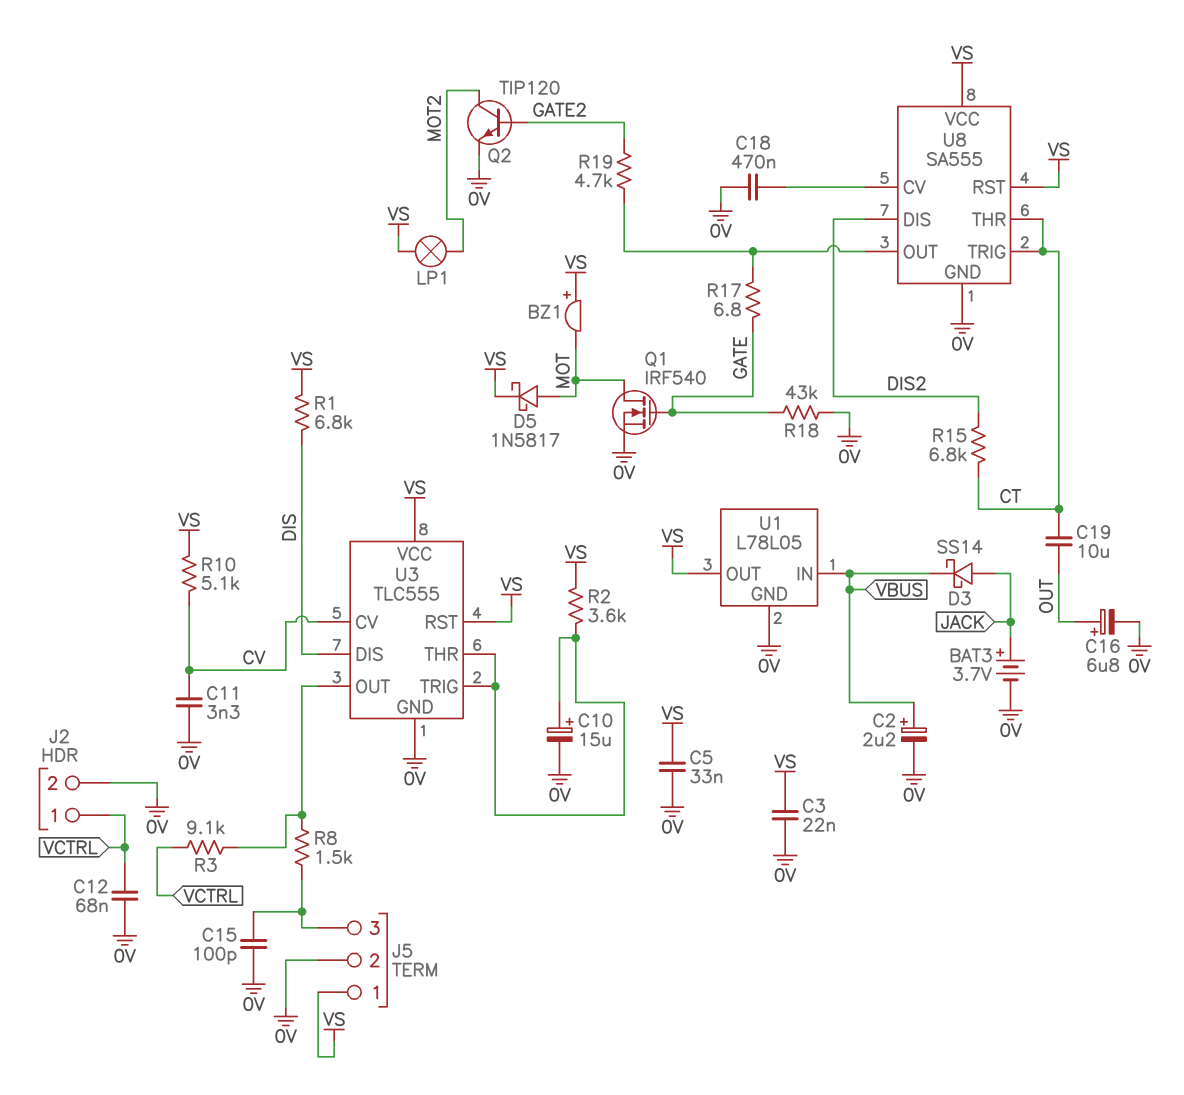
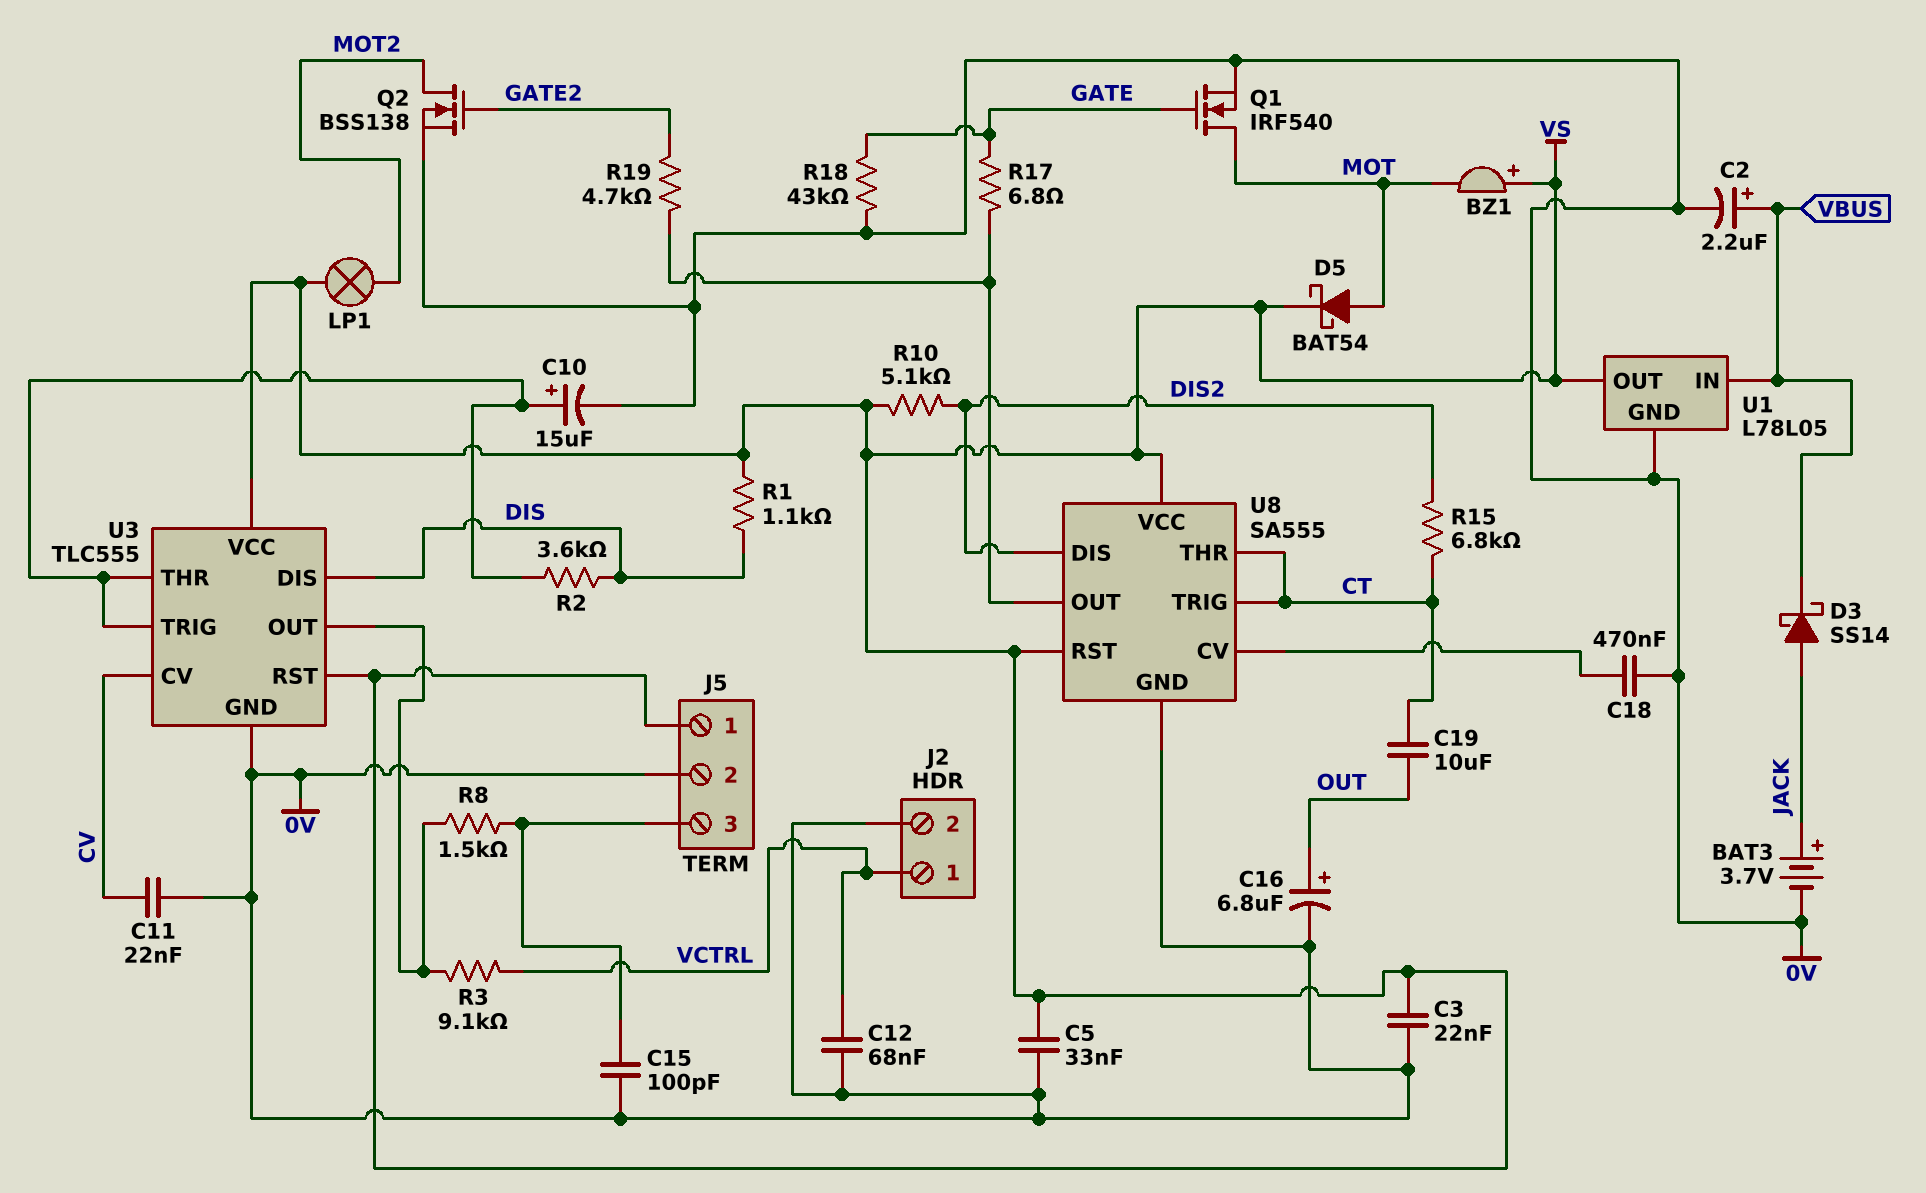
C11: 3.3nF (0V, CV) -> 22nF (0V, CV)
D5: schottky 1N5817 (A MOT, K VS) -> schottky BAT54 (A MOT, K VS)
Q2: NPN TIP120 (B GATE2, C MOT2, E 0V) -> NMOS BSS138 (G GATE2, D MOT2, S 0V)
R1: 6.8k (DIS, VS) -> 1.1k (DIS, VS)
R2: 3.6k (U3/THR, VS) -> 3.6k (DIS, U3/THR)
R10: 5.1k (CV, VS) -> 5.1k (DIS2, VS)

